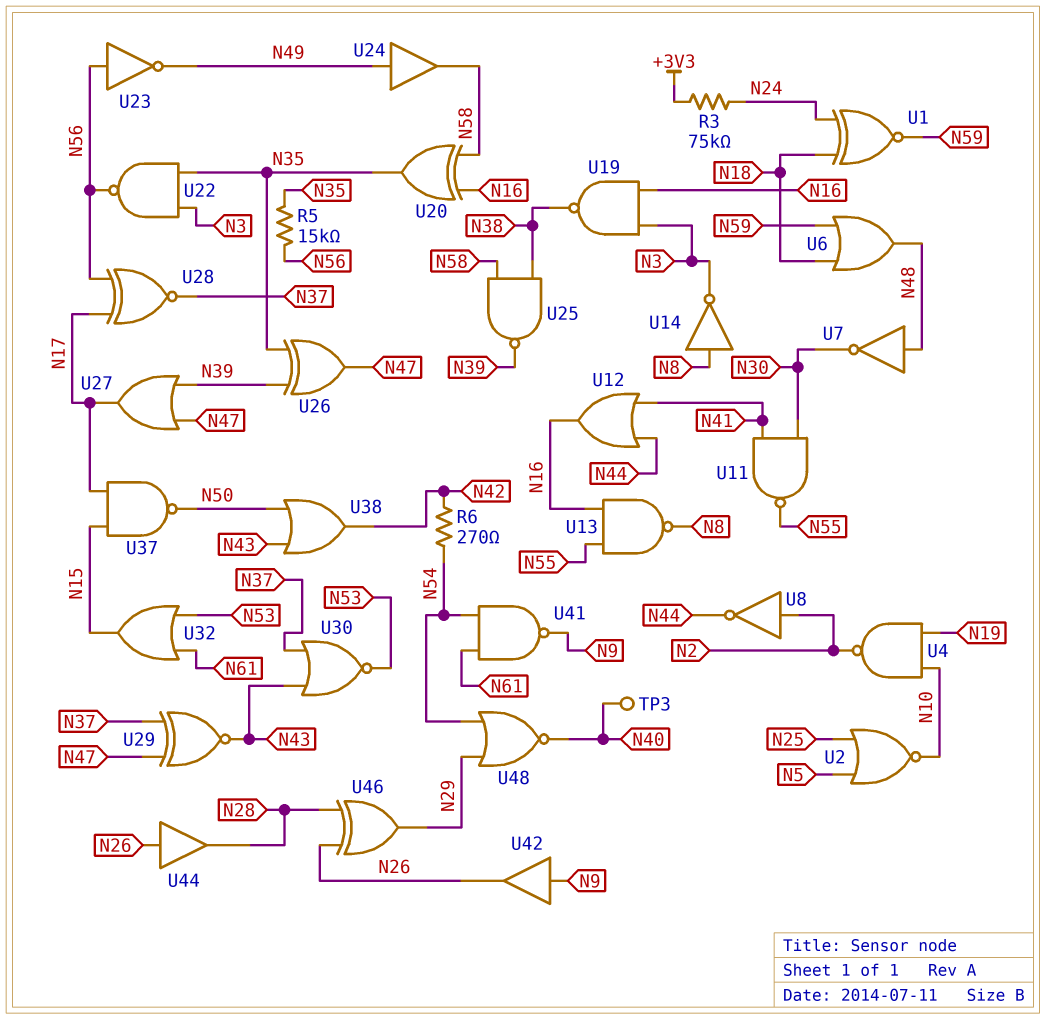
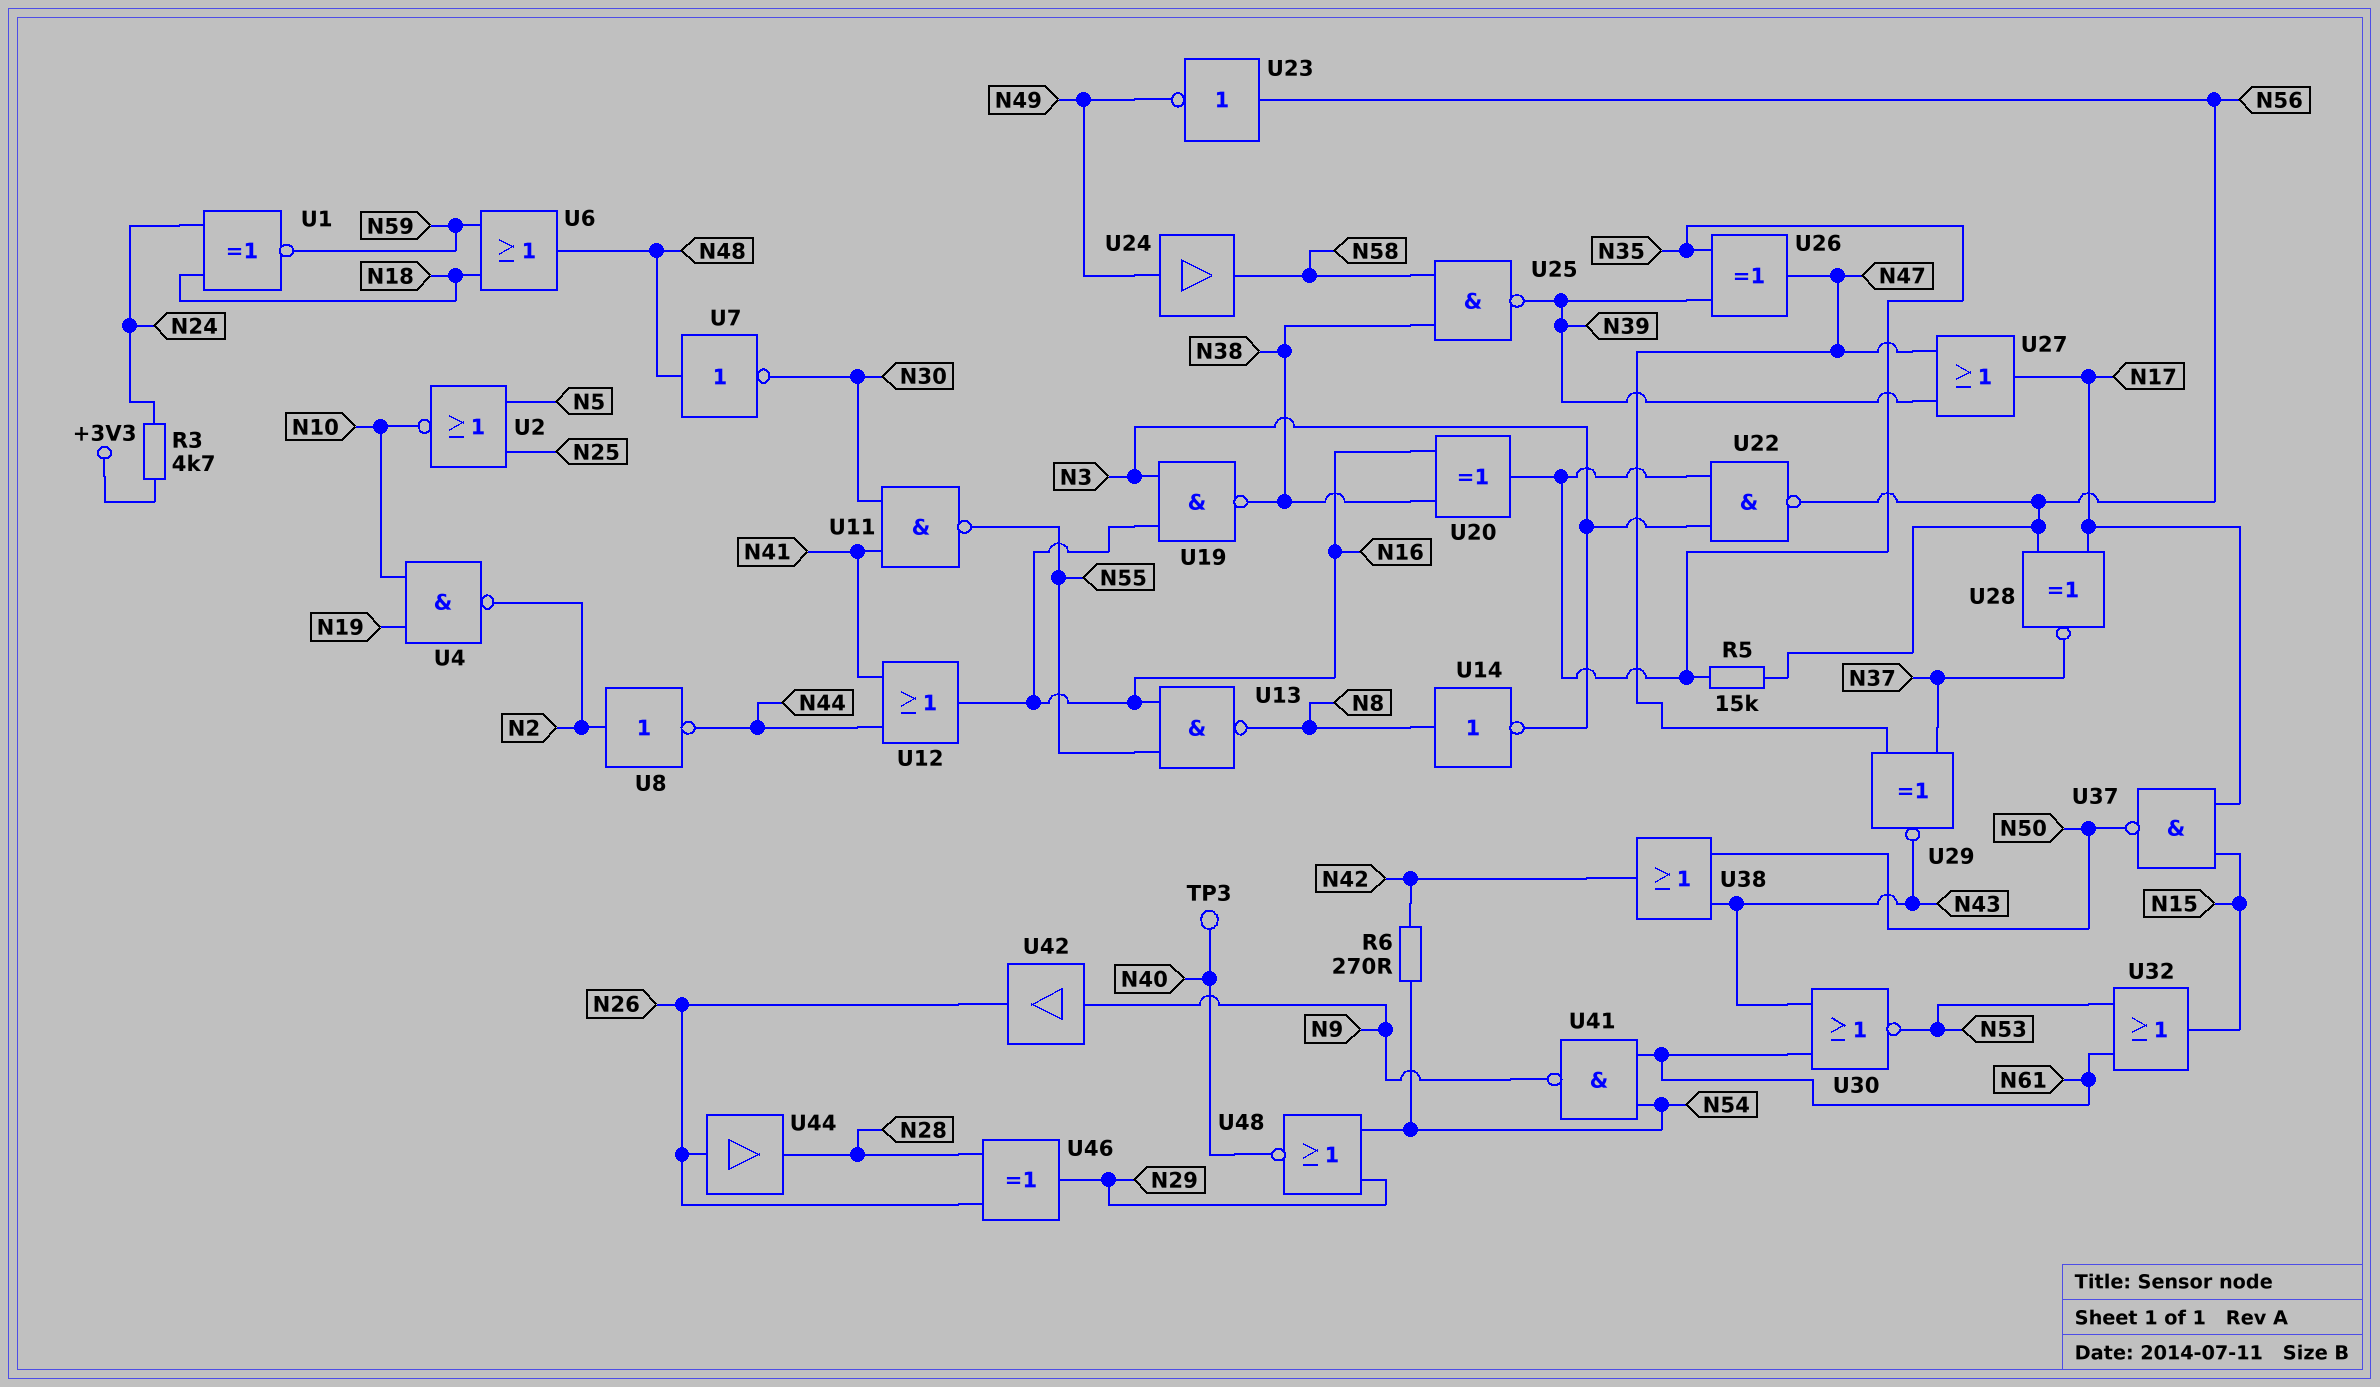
R3: 75k (+3V3, N24) -> 4.7k (+3V3, N24)
U20: XOR (in N16, in N58, out N35) -> XOR (in N16, in N38, out N35)
U30: NOR (in N37, in N43, out N53) -> NOR (in N43, in N61, out N53)

